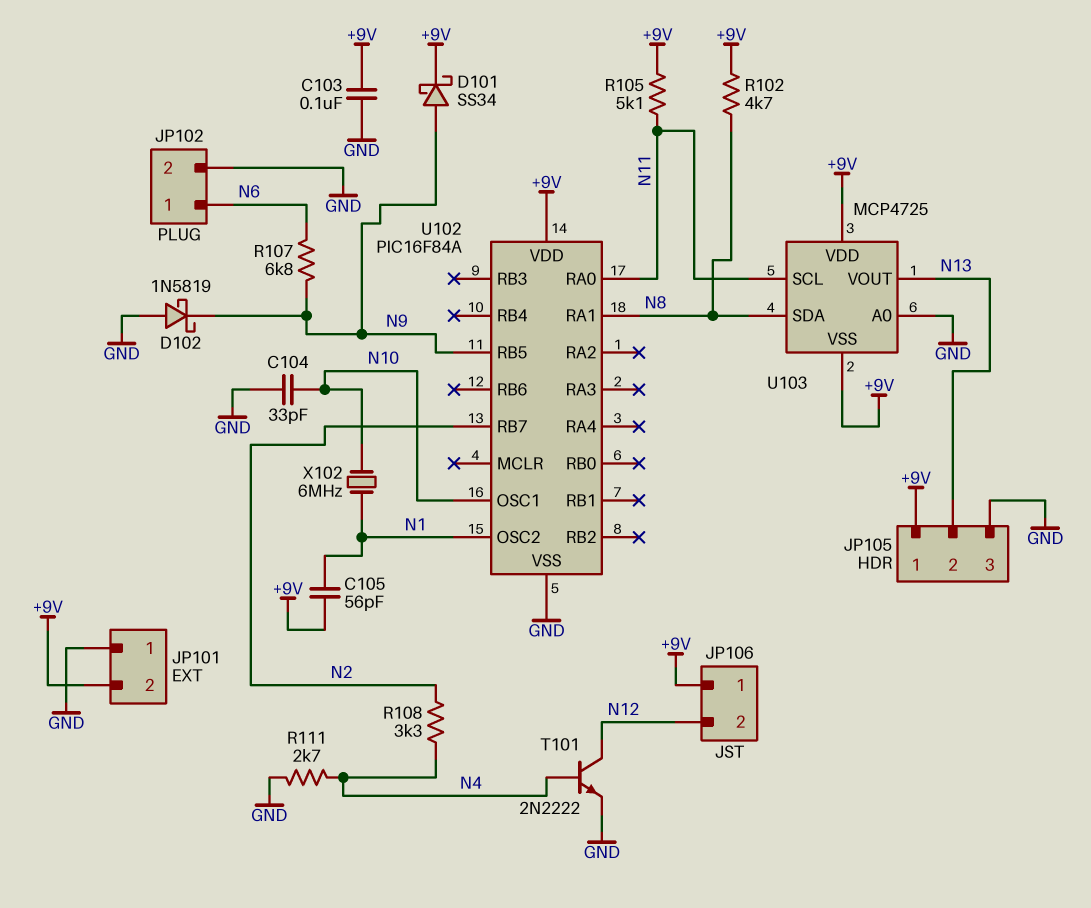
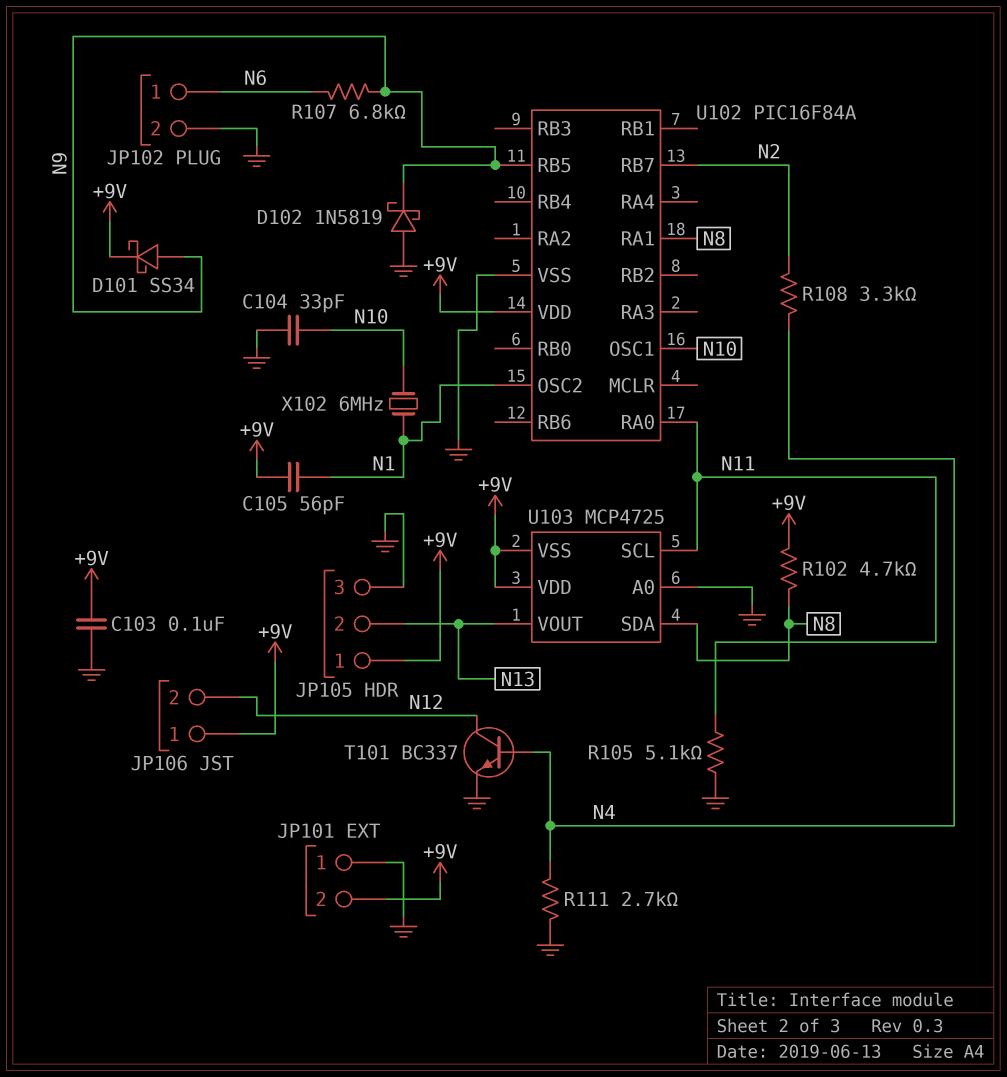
R105: 5.1k (+9V, N11) -> 5.1k (GND, N11)
T101: NPN 2N2222 (B N4, C N12, E GND) -> NPN BC337 (B N4, C N12, E GND)

